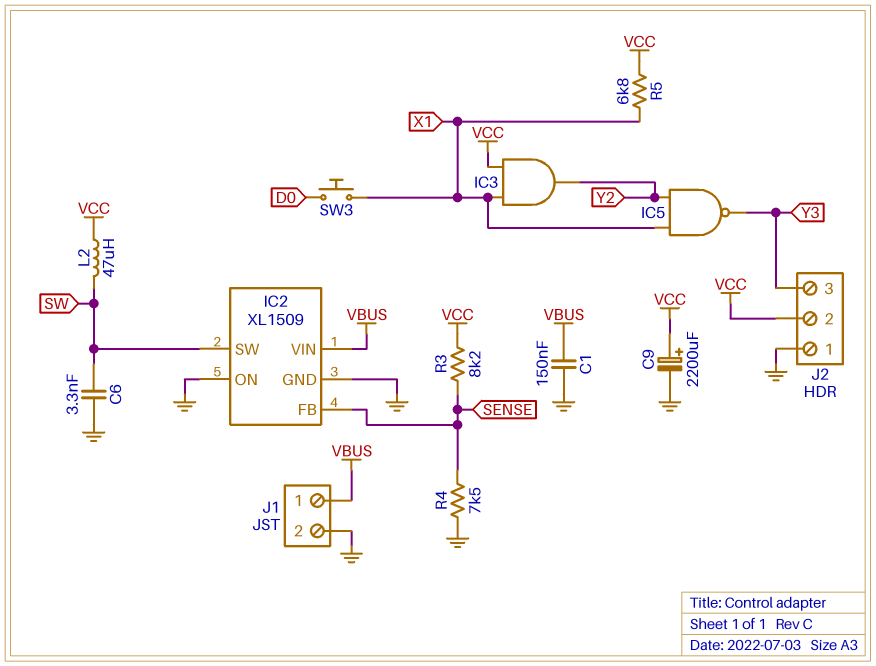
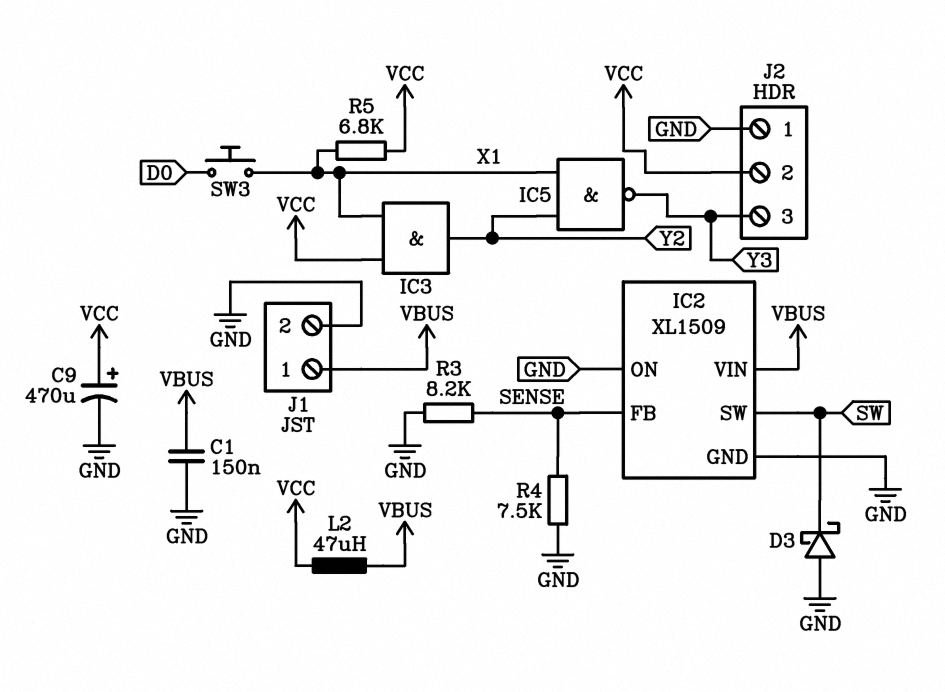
C6: 3.3nF (GND, SW) -> none
C9: 2200uF (plus VCC, minus GND) -> 470uF (plus VCC, minus GND)
D3: none -> schottky (A GND, K SW)
L2: 47uH (SW, VCC) -> 47uH (VBUS, VCC)
R3: 8.2k (SENSE, VCC) -> 8.2k (GND, SENSE)

